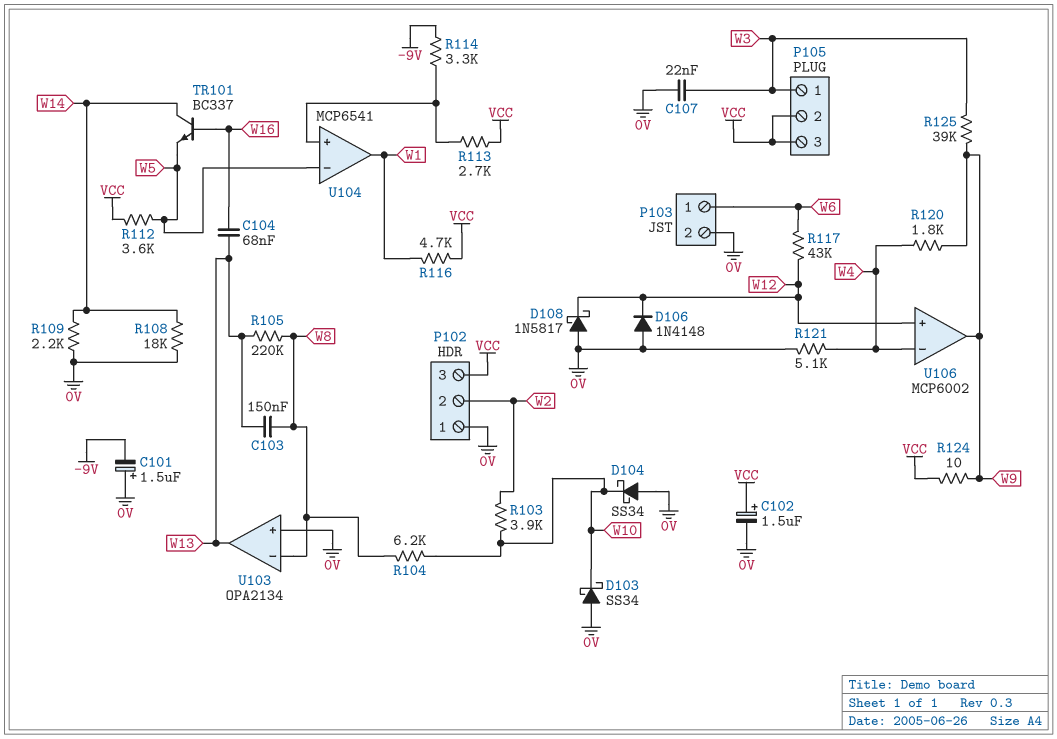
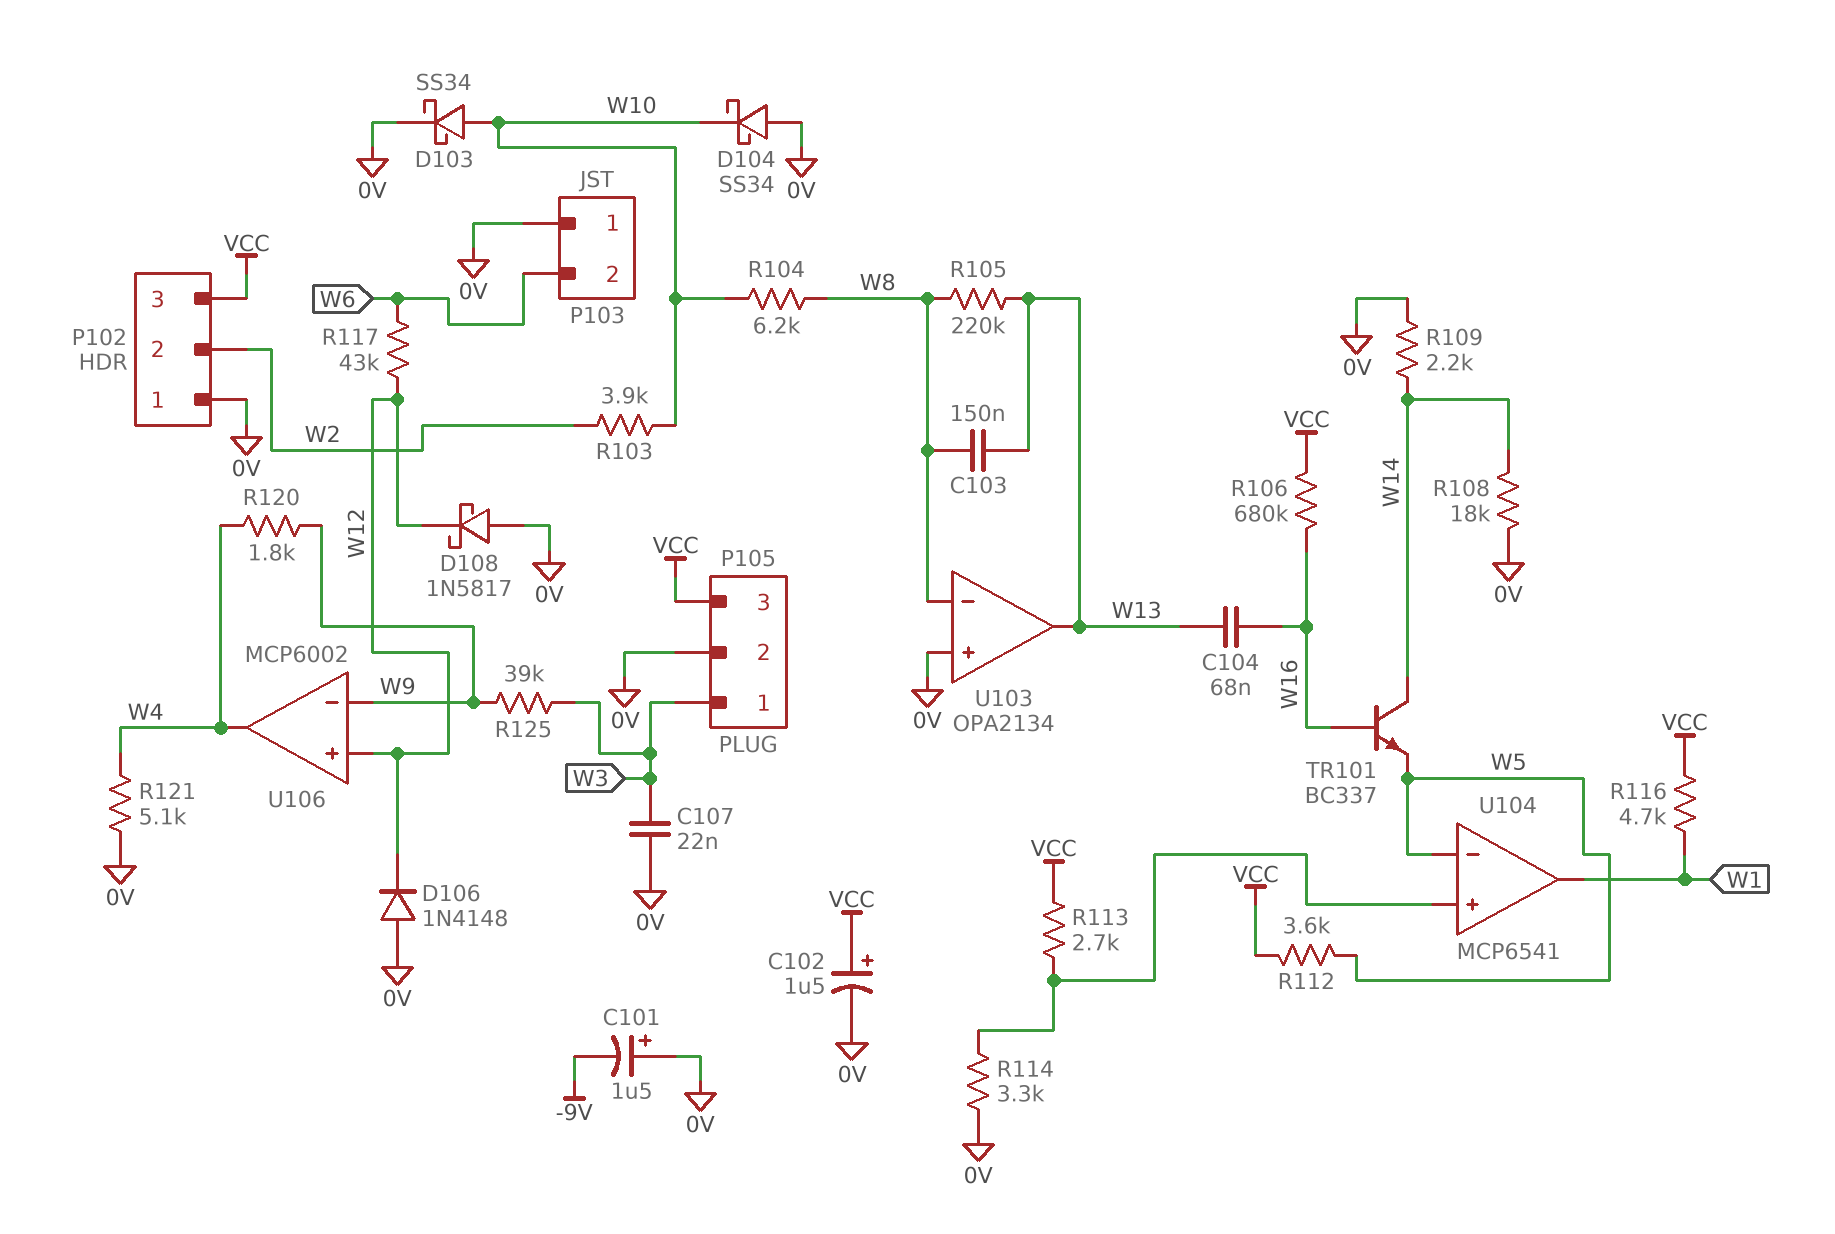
D103: schottky SS34 (A 0V, K W10) -> schottky SS34 (A W10, K 0V)
P103 pin 1: W6 -> 0V
P103 pin 2: 0V -> W6
P105 pin 2: VCC -> 0V
R106: none -> 680k (VCC, W16)
R114: 3.3k (-9V, U104/in+) -> 3.3k (0V, U104/in+)
R124: 10 (VCC, W9) -> none
U106 pin in-: W4 -> W9
U106 pin out: W9 -> W4

